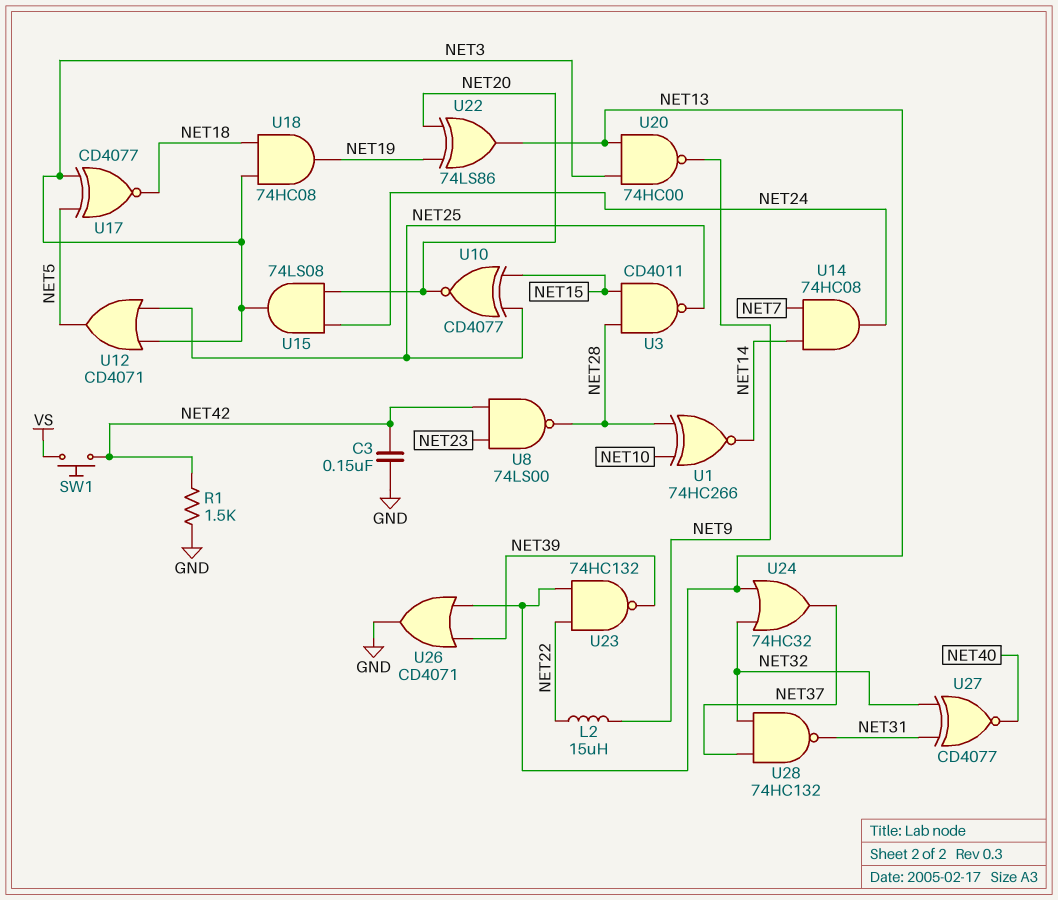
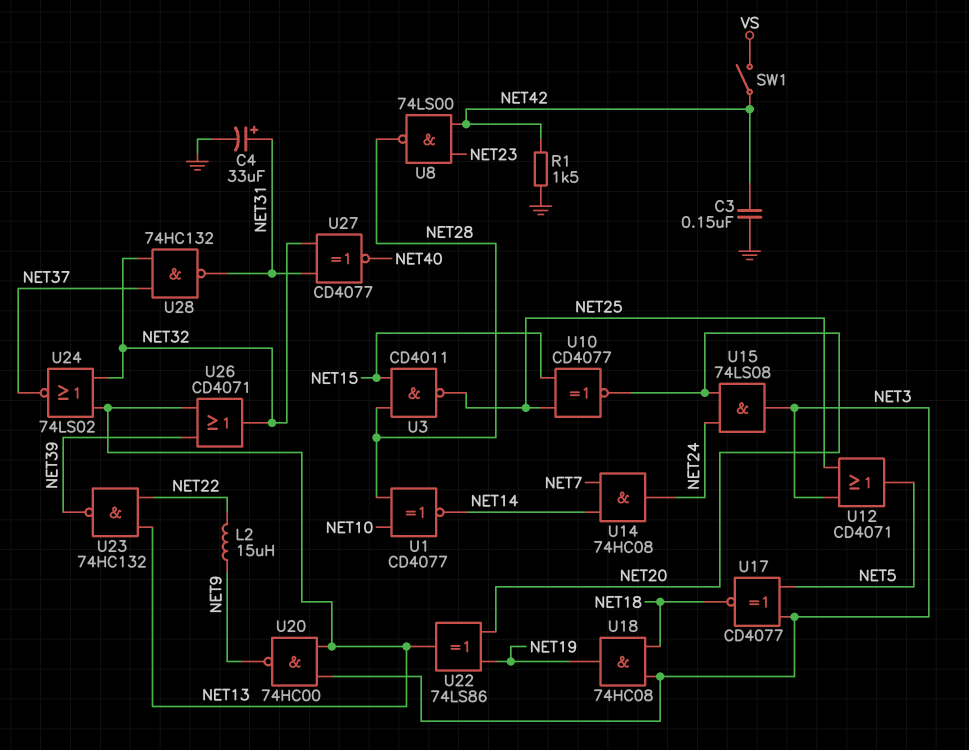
C4: none -> 33uF (plus NET31, minus GND)
SW1: button (NET42, VS) -> switch (NET42, VS)
U1: XNOR 74HC266 (in NET10, in NET28, out NET14) -> XNOR CD4077 (in NET10, in NET28, out NET14)
U24: OR 74HC32 (in NET13, in NET32, out NET37) -> NOR 74LS02 (in NET13, in NET32, out NET37)
U26: OR CD4071 (in NET13, in NET39, out GND) -> OR CD4071 (in NET13, in NET39, out NET32)

